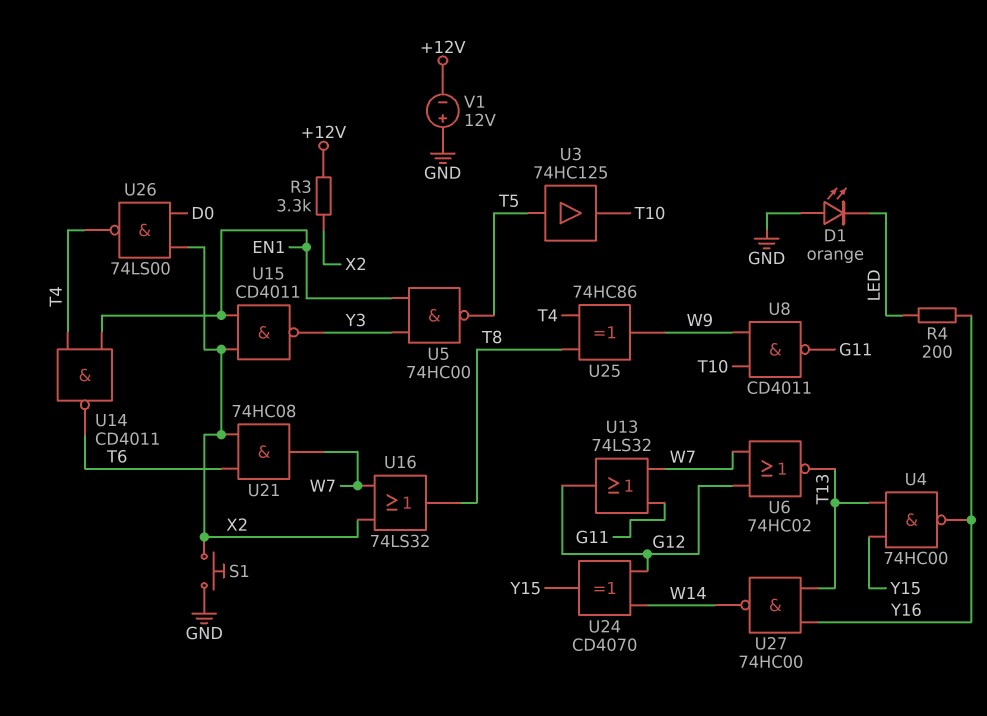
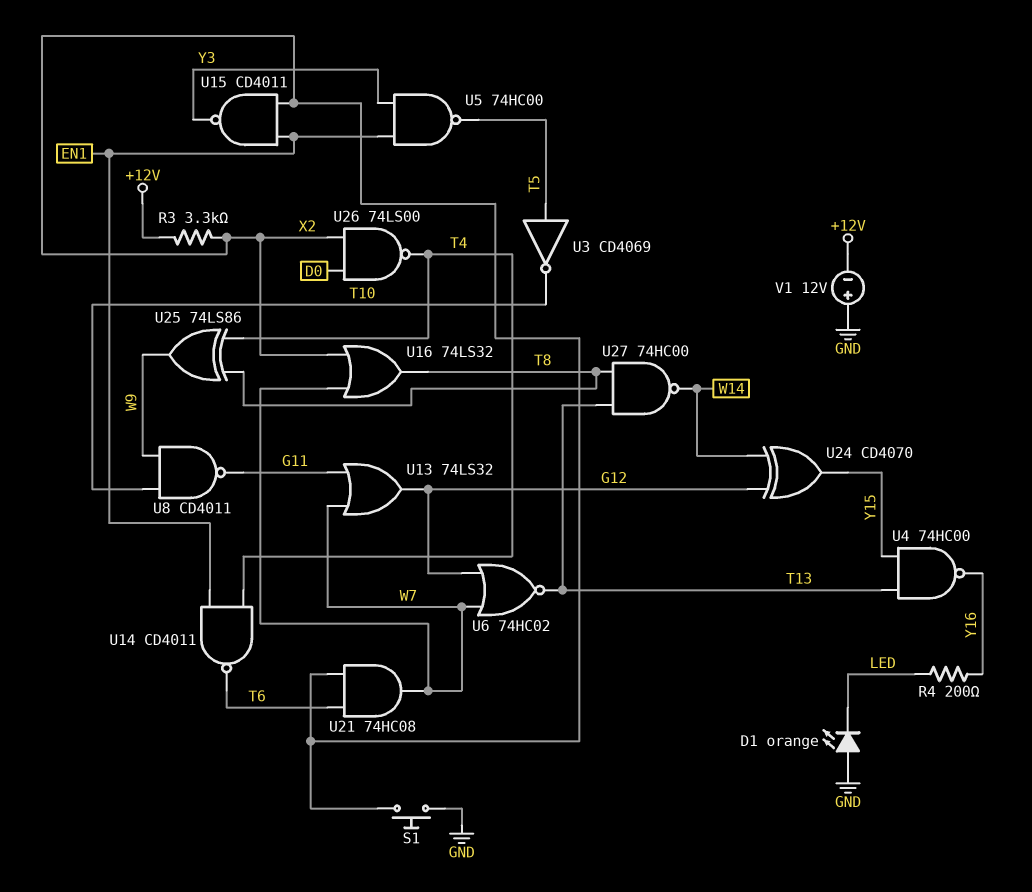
U3: buffer 74HC125 (in T5, out T10) -> NOT CD4069 (in T5, out T10)
U25: XOR 74HC86 (in T4, in T8, out W9) -> XOR 74LS86 (in T4, in T8, out W9)
U27: NAND 74HC00 (in T13, in Y16, out W14) -> NAND 74HC00 (in T8, in T13, out W14)

